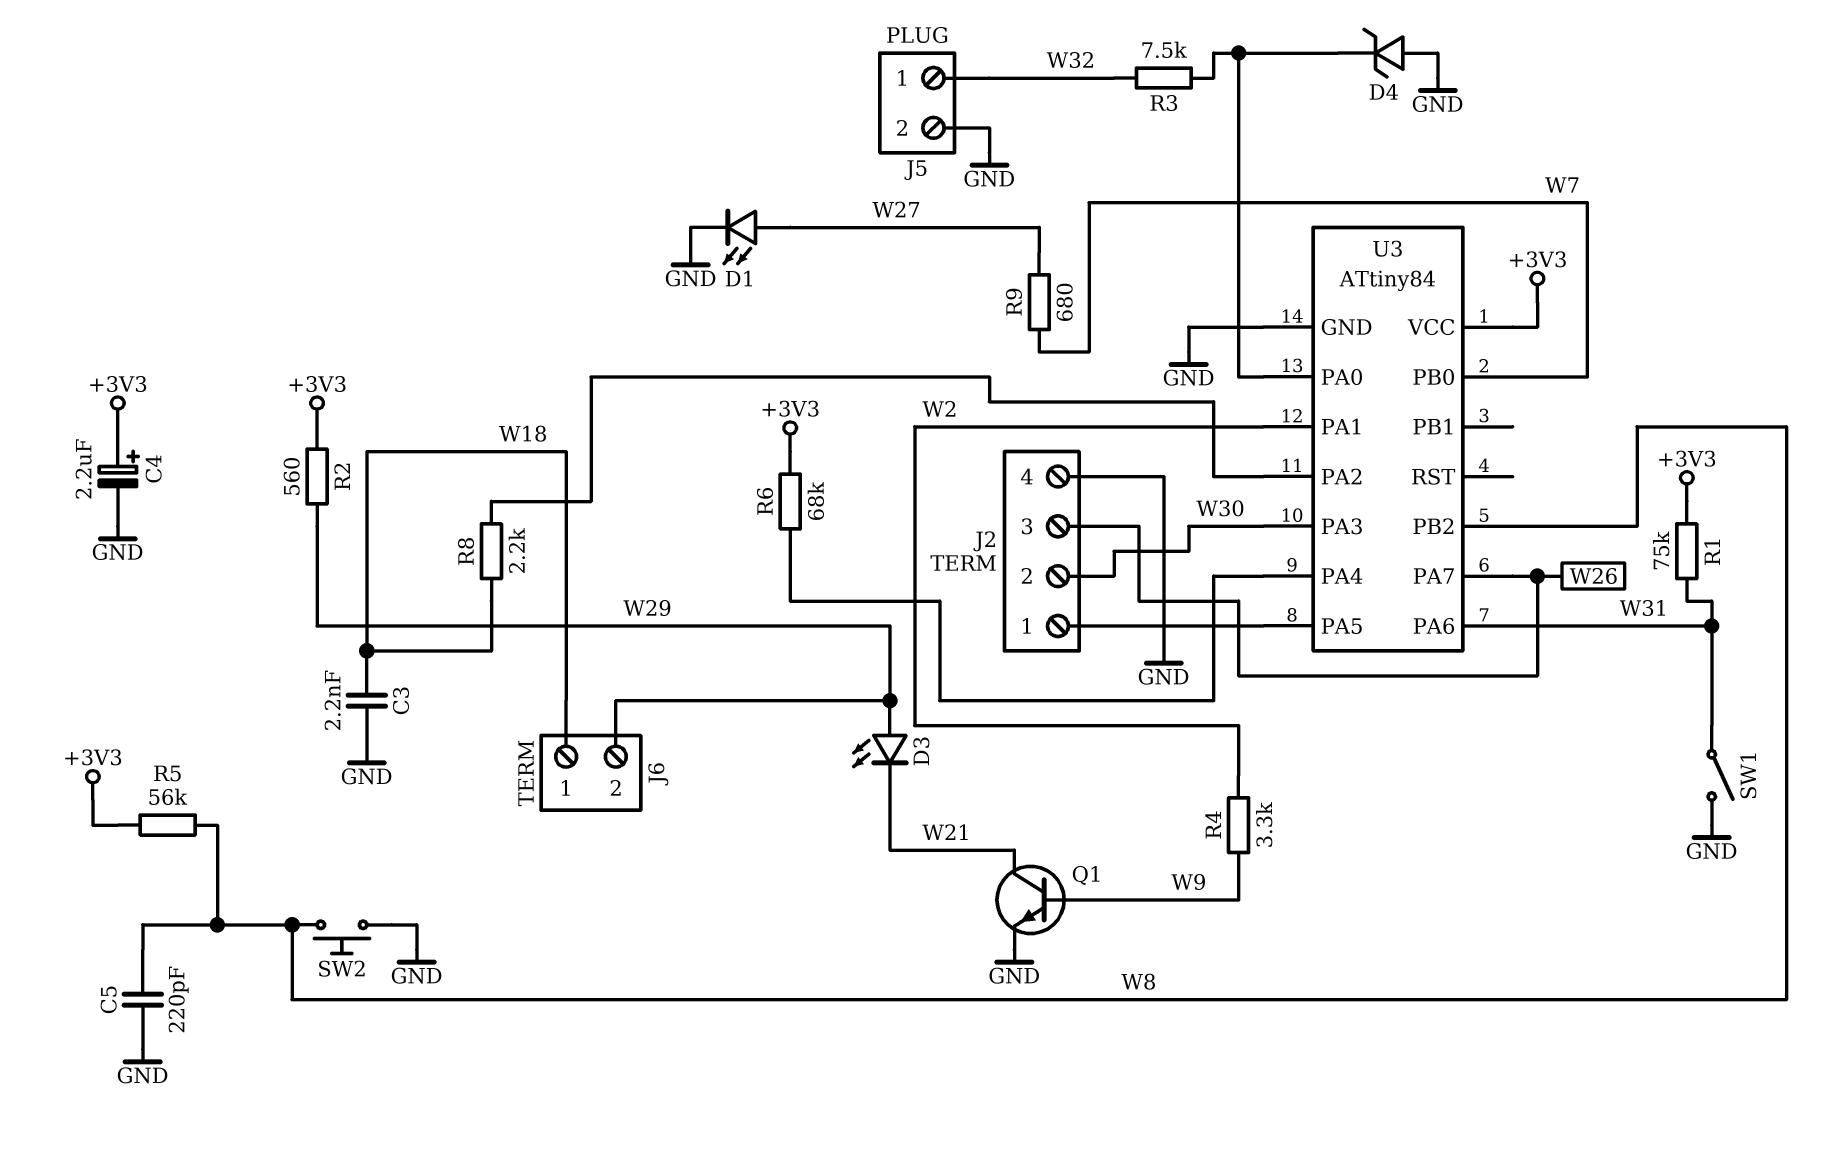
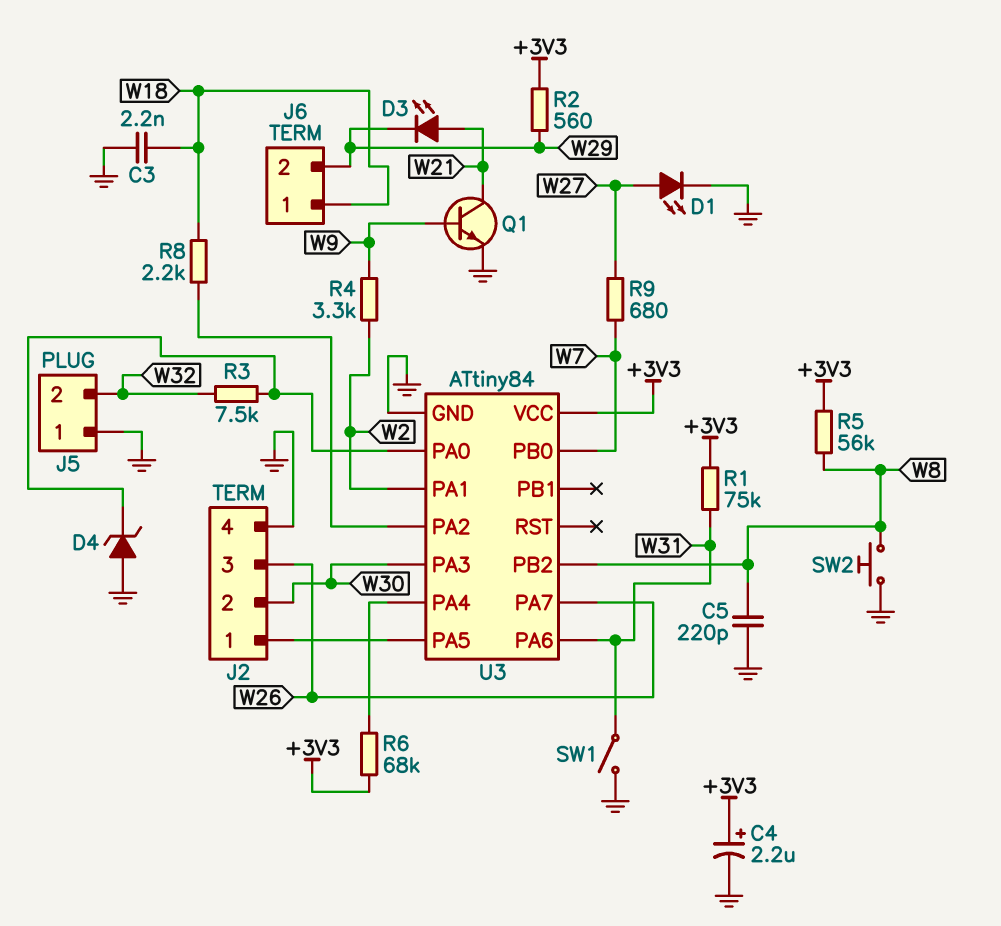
D3: LED (A W29, K W21) -> LED (A W21, K W29)
J5 pin 1: W32 -> GND
J5 pin 2: GND -> W32

